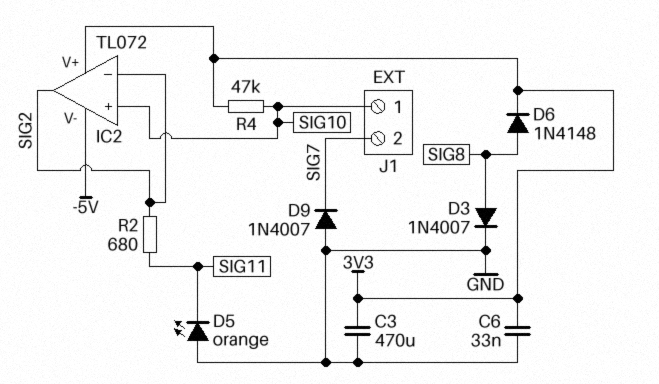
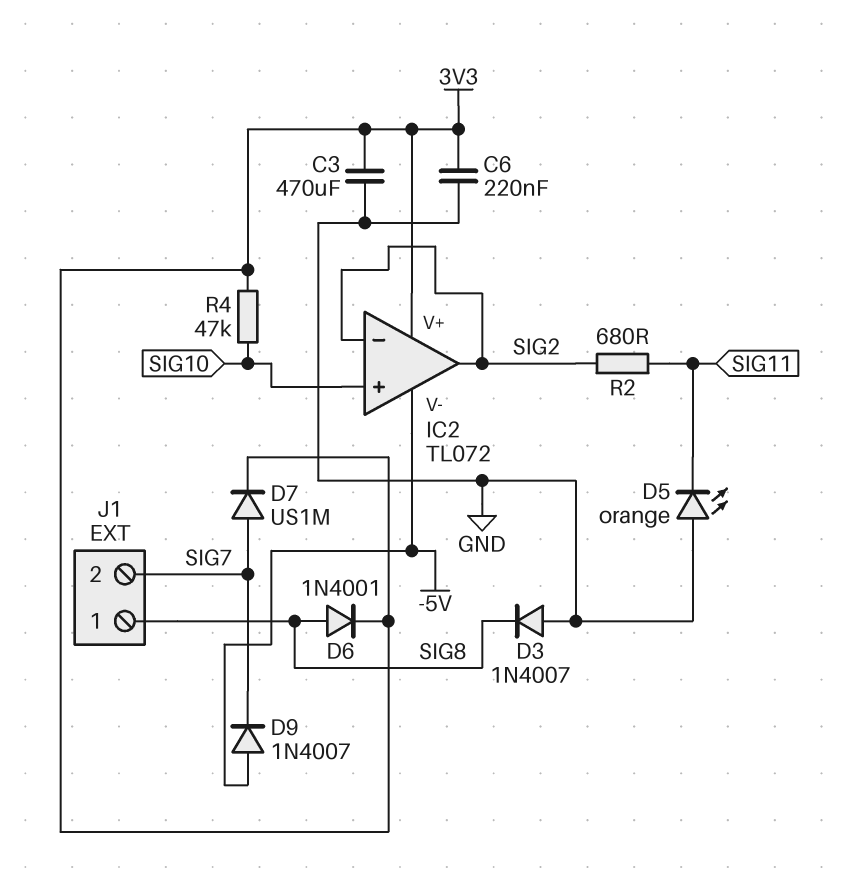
C6: 33nF (3V3, GND) -> 220nF (3V3, GND)
D3: diode 1N4007 (A SIG8, K GND) -> diode 1N4007 (A GND, K SIG8)
D6: diode 1N4148 (A SIG8, K 3V3) -> diode 1N4001 (A SIG8, K 3V3)
D7: none -> diode US1M (A SIG7, K 3V3)
D9: diode 1N4007 (A GND, K SIG7) -> diode 1N4007 (A -5V, K SIG7)
J1 pin 1: SIG10 -> SIG8

